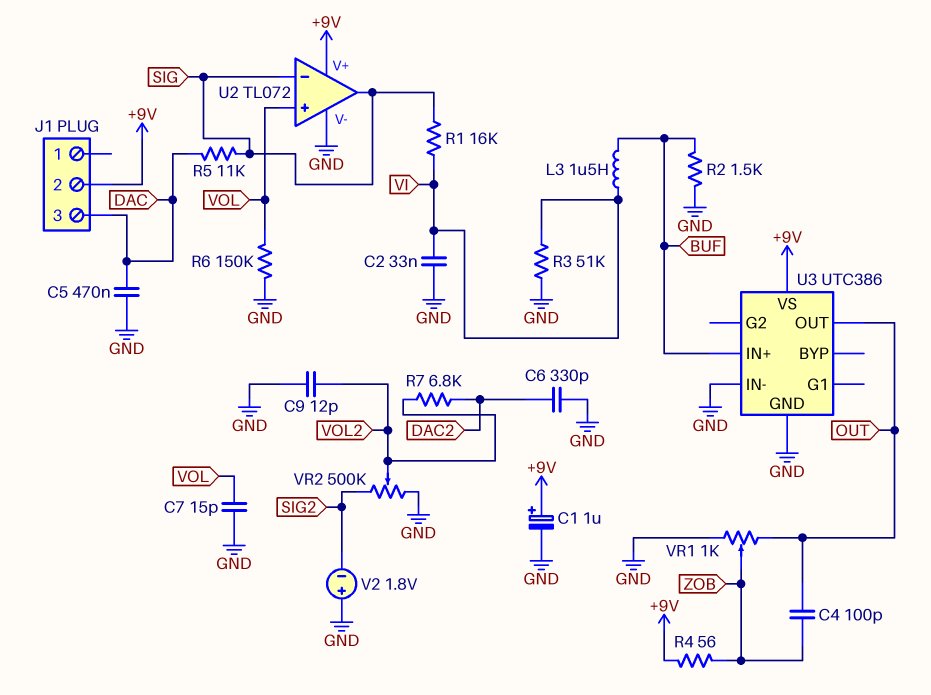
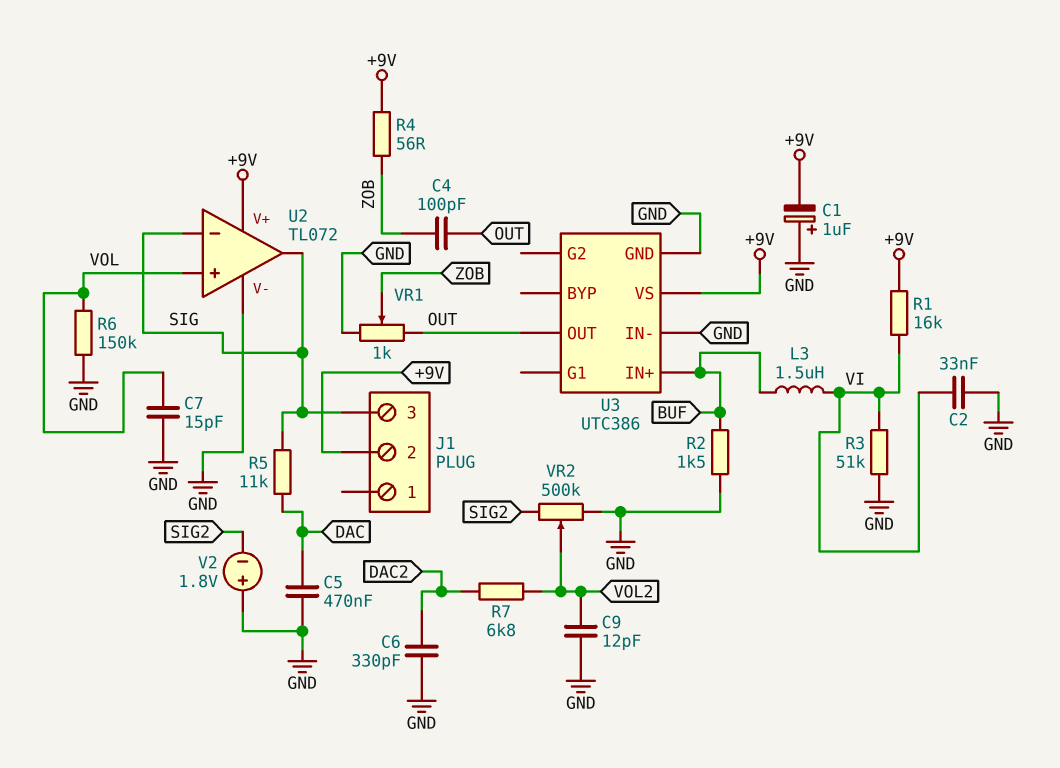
C1: 1uF (plus +9V, minus GND) -> 1uF (plus GND, minus +9V)
J1 pin 3: DAC -> SIG
R1: 16k (SIG, VI) -> 16k (+9V, VI)

